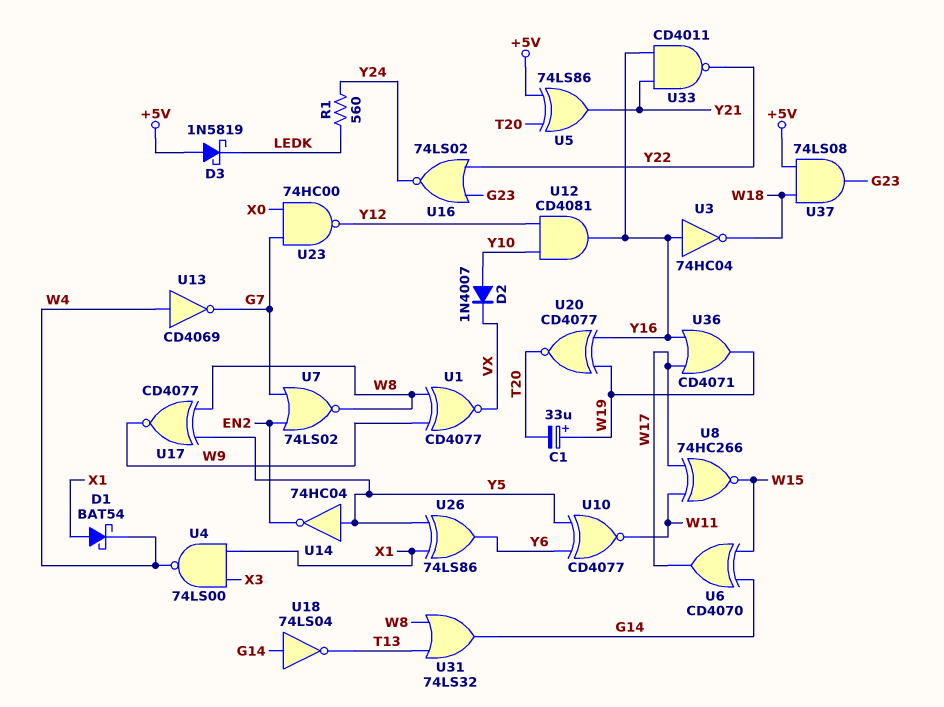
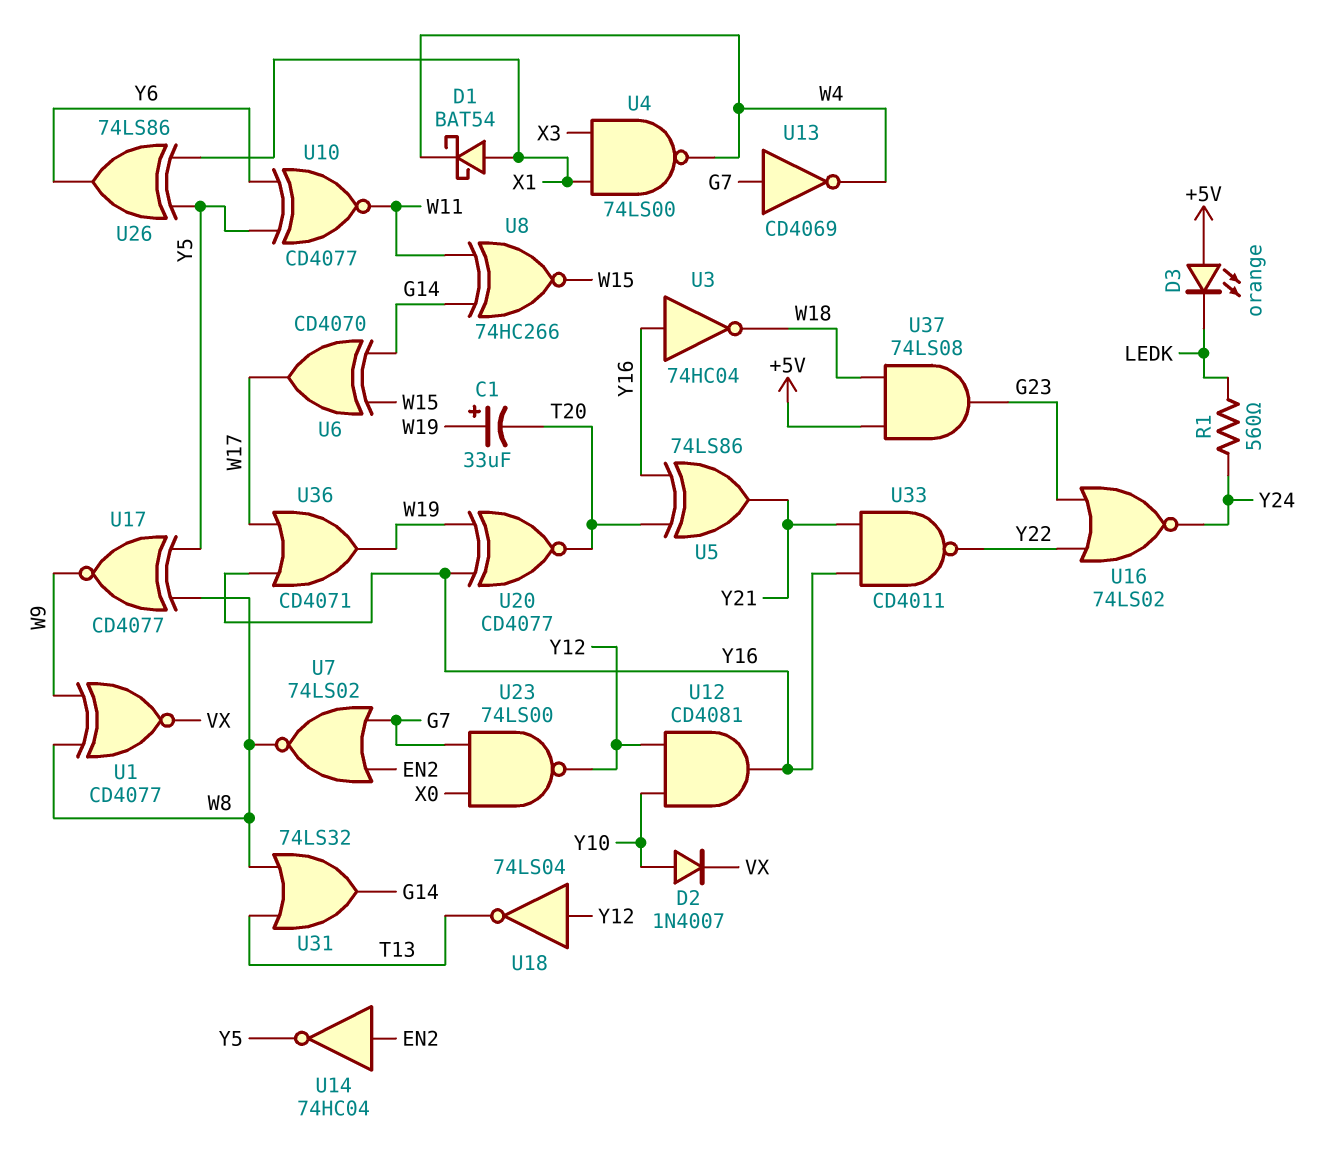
D3: schottky 1N5819 (A +5V, K LEDK) -> LED orange (A +5V, K LEDK)
U5: XOR 74LS86 (in +5V, in T20, out Y21) -> XOR 74LS86 (in T20, in Y16, out Y21)
U8: XNOR 74HC266 (in W11, in W17, out W15) -> XNOR 74HC266 (in G14, in W11, out W15)
U13: NOT CD4069 (in W4, out G7) -> NOT CD4069 (in G7, out W4)
U14: NOT 74HC04 (in Y5, out EN2) -> NOT 74HC04 (in EN2, out Y5)
U18: NOT 74LS04 (in G14, out T13) -> NOT 74LS04 (in Y12, out T13)
U23: NAND 74HC00 (in G7, in X0, out Y12) -> NAND 74LS00 (in G7, in X0, out Y12)

